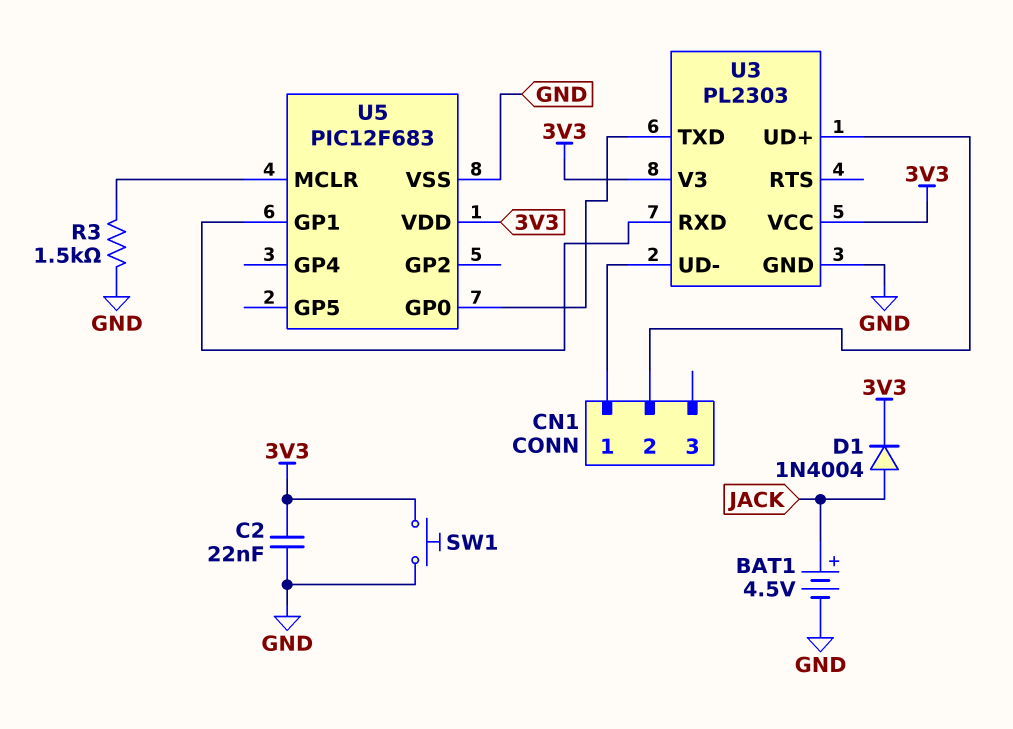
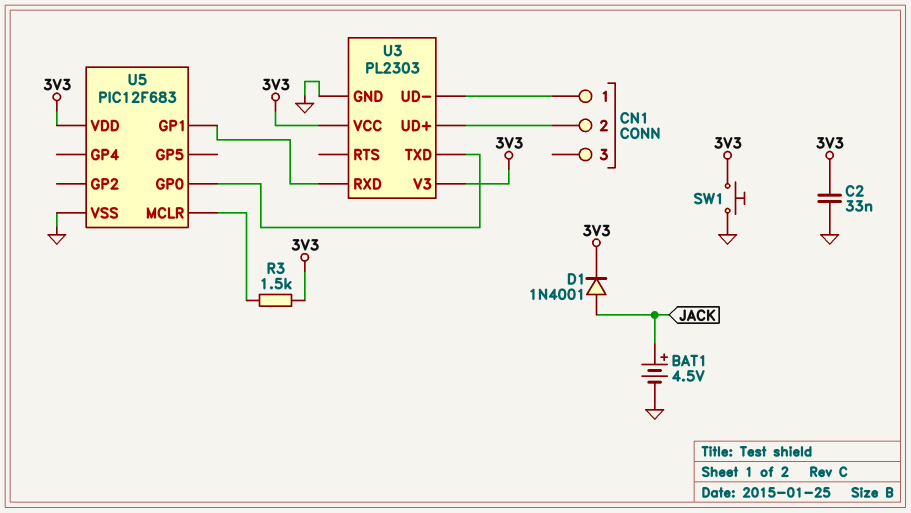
C2: 22nF (3V3, GND) -> 33nF (3V3, GND)
D1: diode 1N4004 (A JACK, K 3V3) -> diode 1N4001 (A JACK, K 3V3)
R3: 1.5k (GND, U5/MCLR) -> 1.5k (3V3, U5/MCLR)

